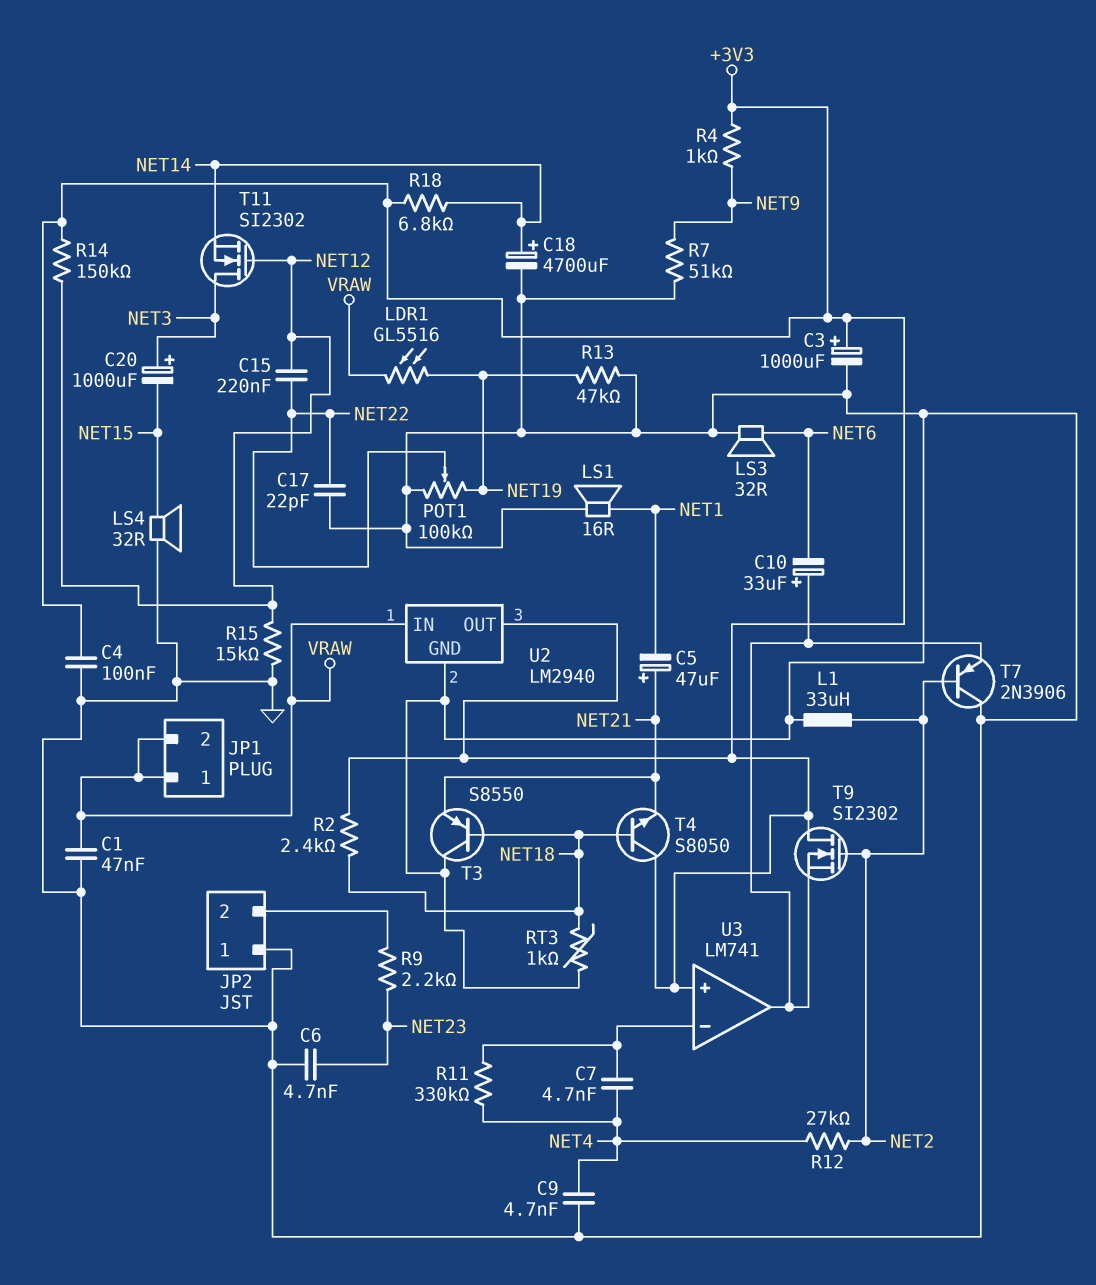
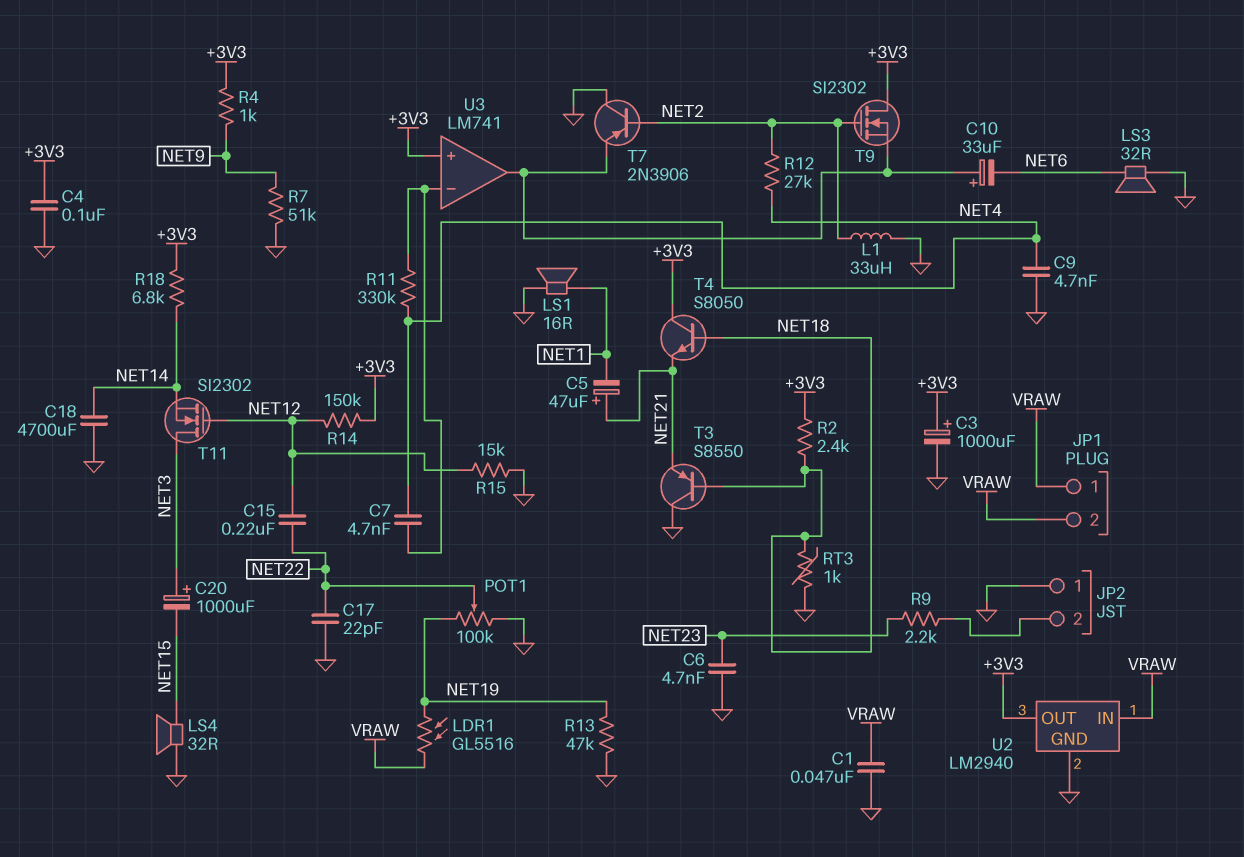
C18: 4700uF (plus NET14, minus GND) -> 4700uF (GND, NET14)

